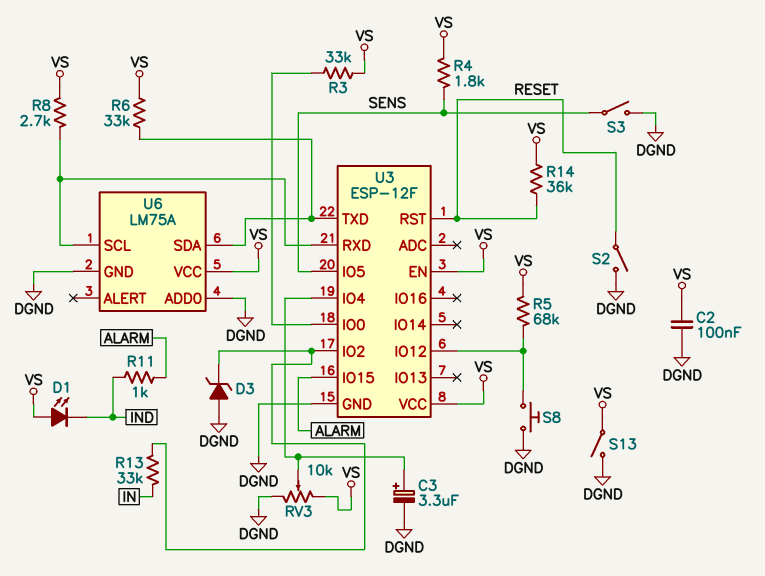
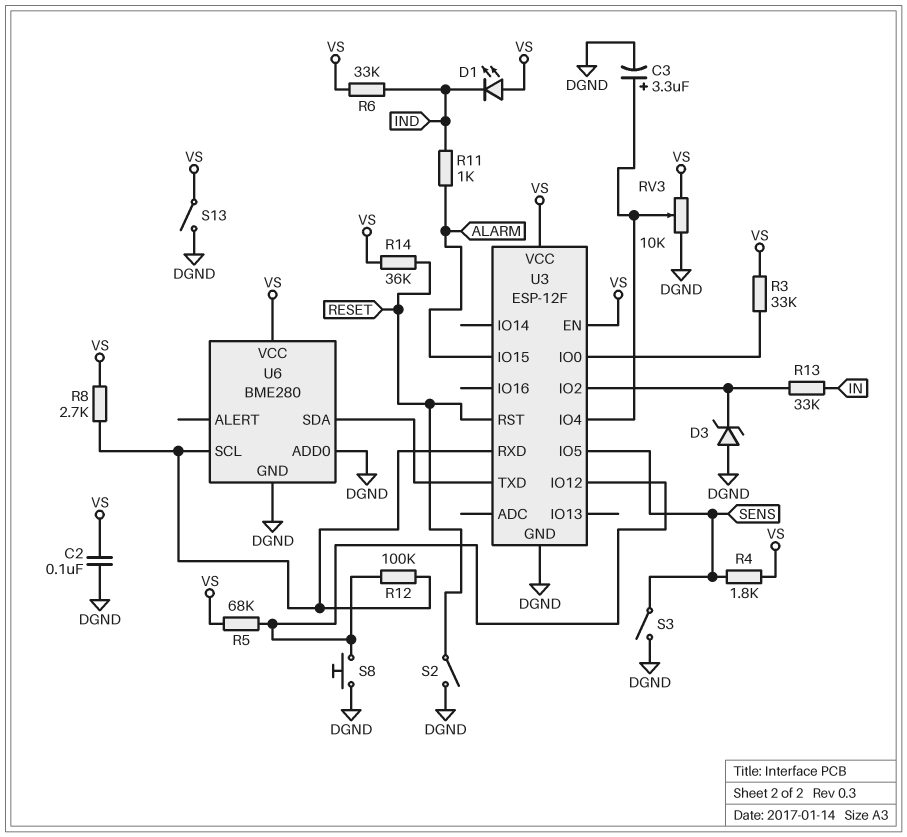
R6: 33k (U3/TXD, VS) -> 33k (IND, VS)
R12: none -> 100k (U3/IO12, U3/RXD)
U6: LM75A -> BME280

